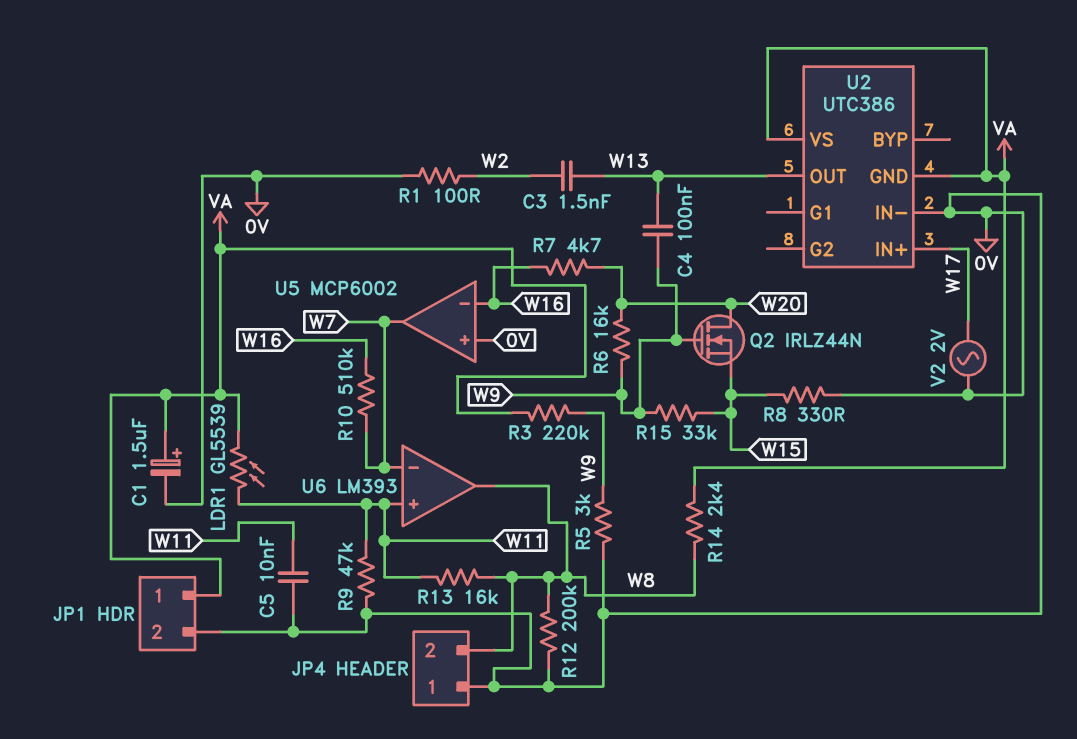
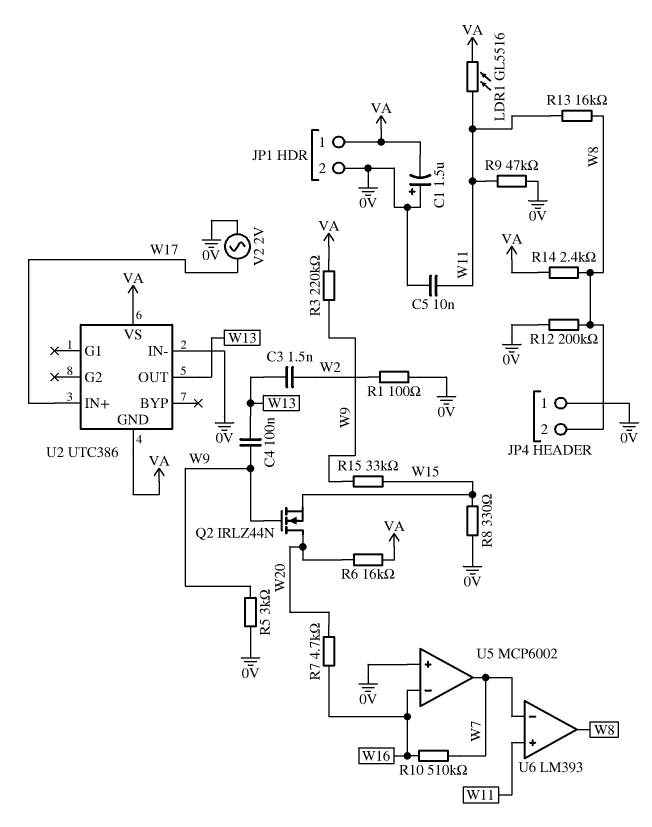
C1: 1.5uF (plus VA, minus 0V) -> 1.5uF (plus 0V, minus VA)
LDR1: GL5539 (VA, W11) -> GL5516 (VA, W11)
R6: 16k (W9, W20) -> 16k (VA, W20)

